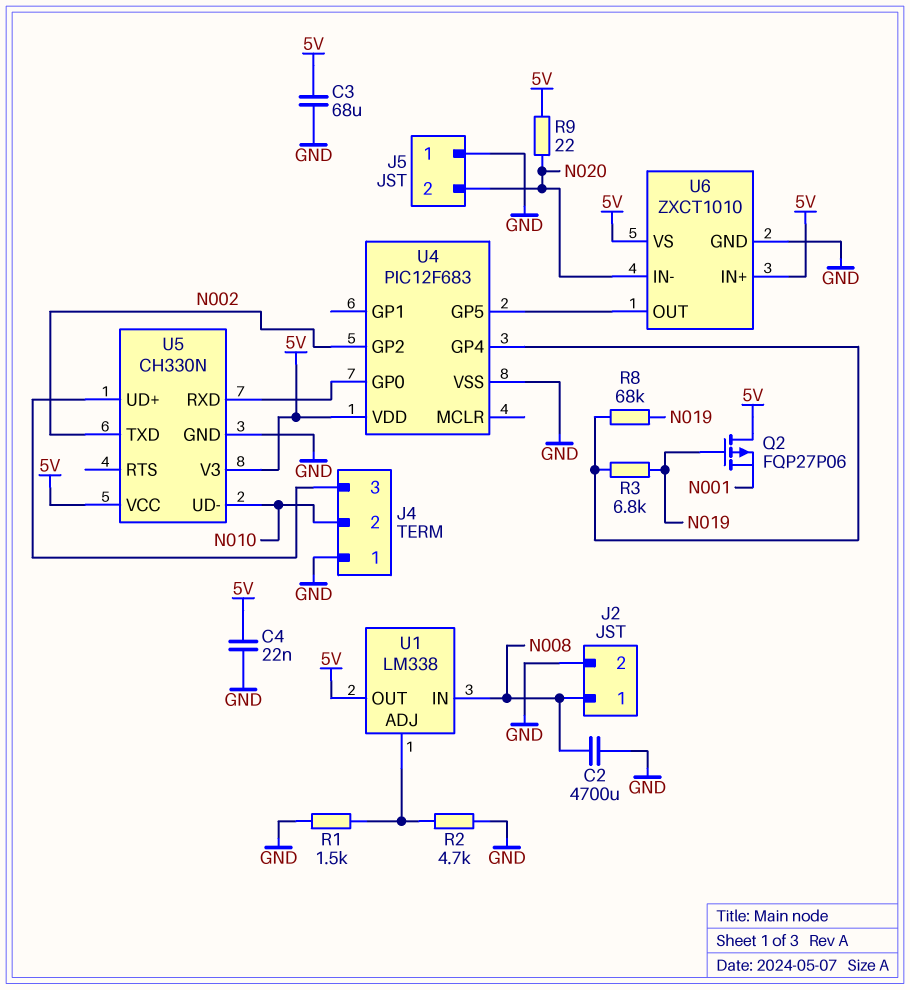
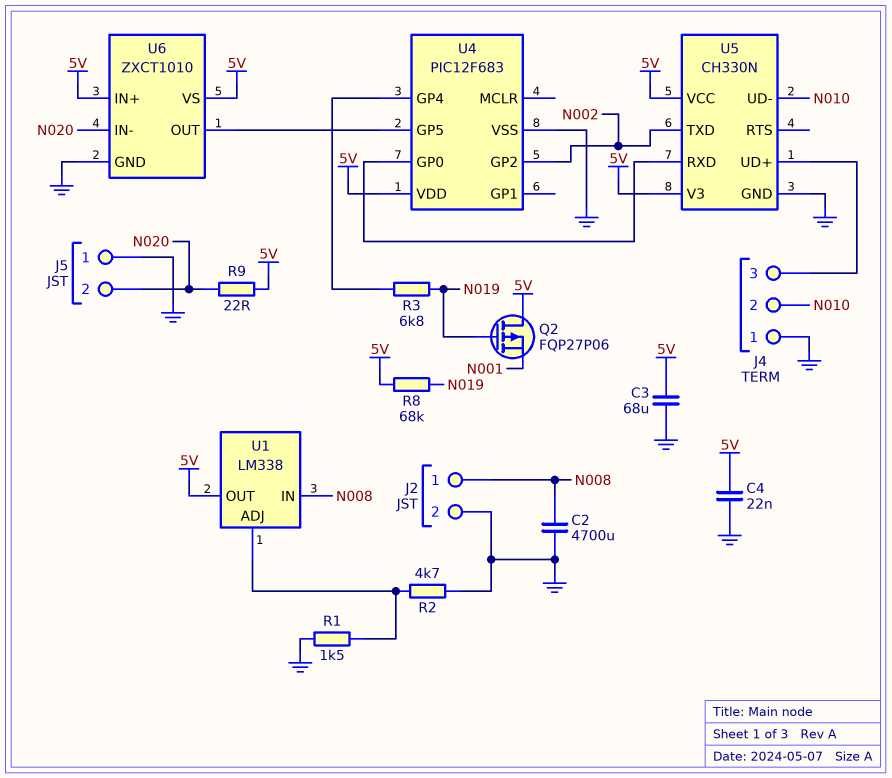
R8: 68k (N019, U4/GP4) -> 68k (5V, N019)

